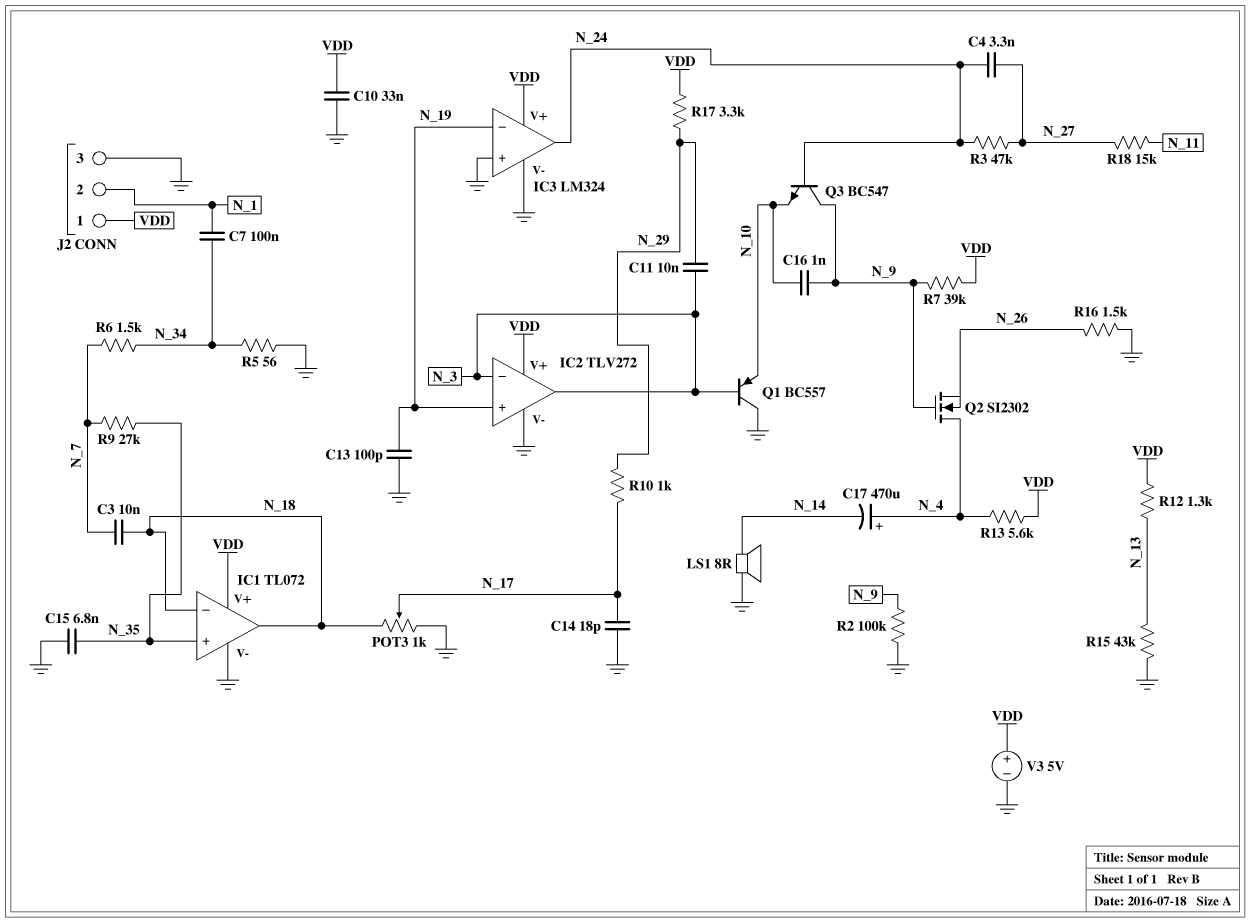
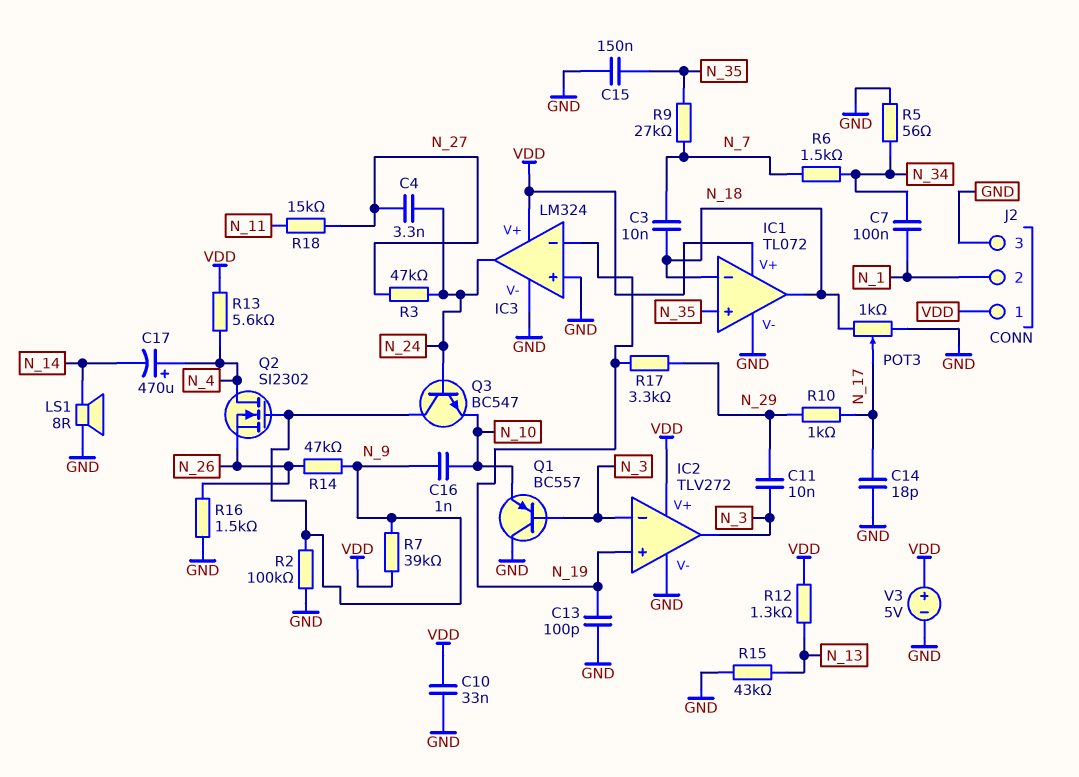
C15: 6.8nF (GND, N_35) -> 150nF (GND, N_35)
R14: none -> 47k (N_9, N_26)
R17: 3.3k (N_29, VDD) -> 3.3k (N_19, N_29)

